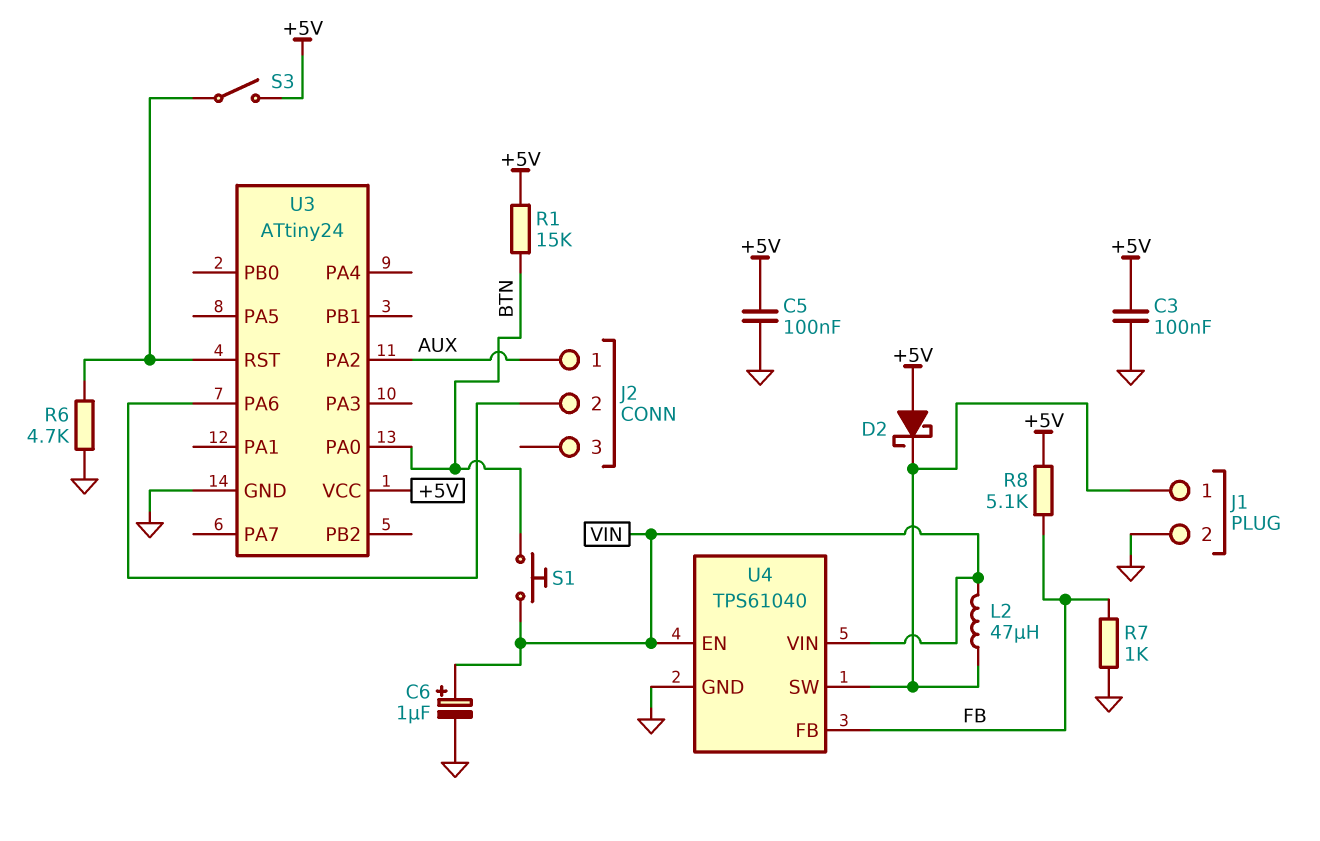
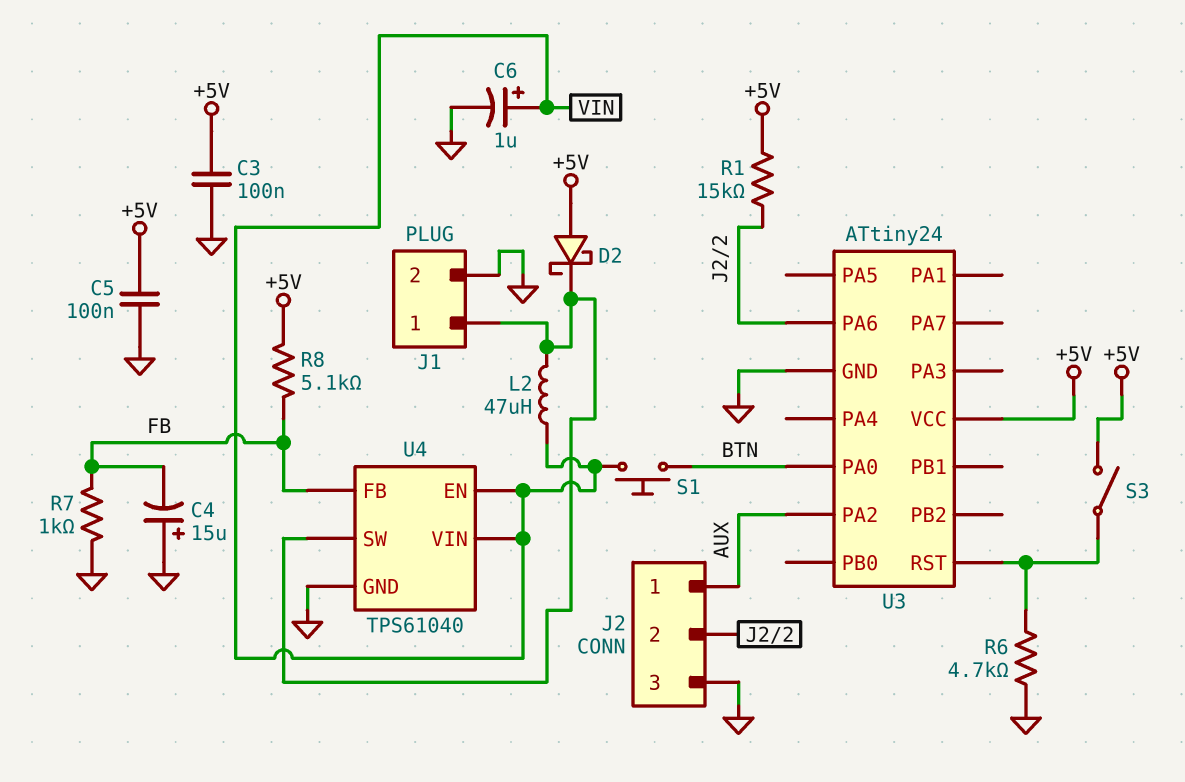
C4: none -> 15uF (plus GND, minus FB)
J2 pin 3: none -> GND
R1: 15k (+5V, BTN) -> 15k (+5V, J2/2)

